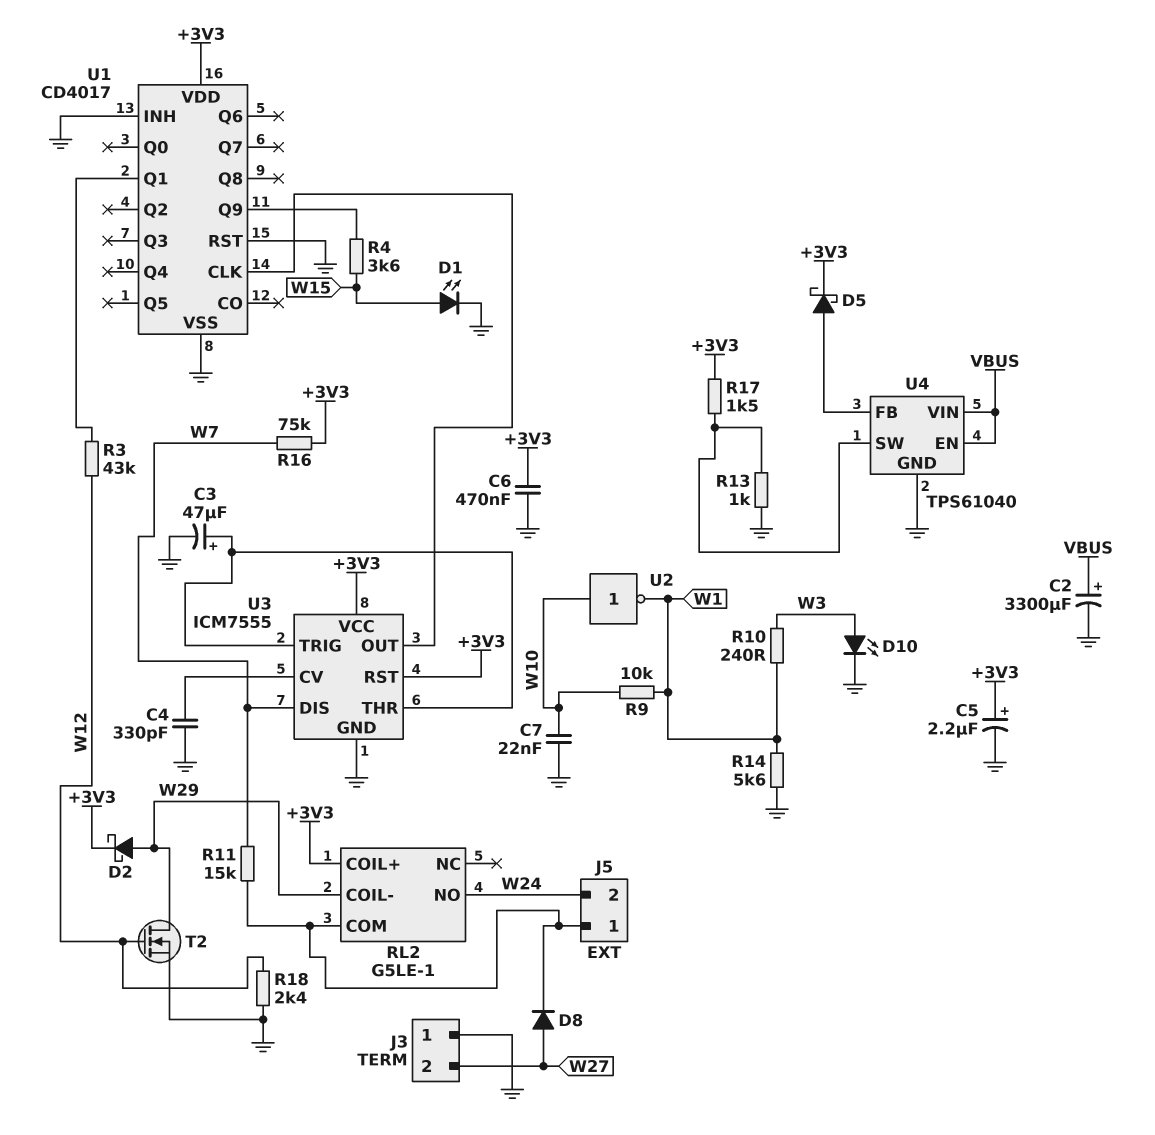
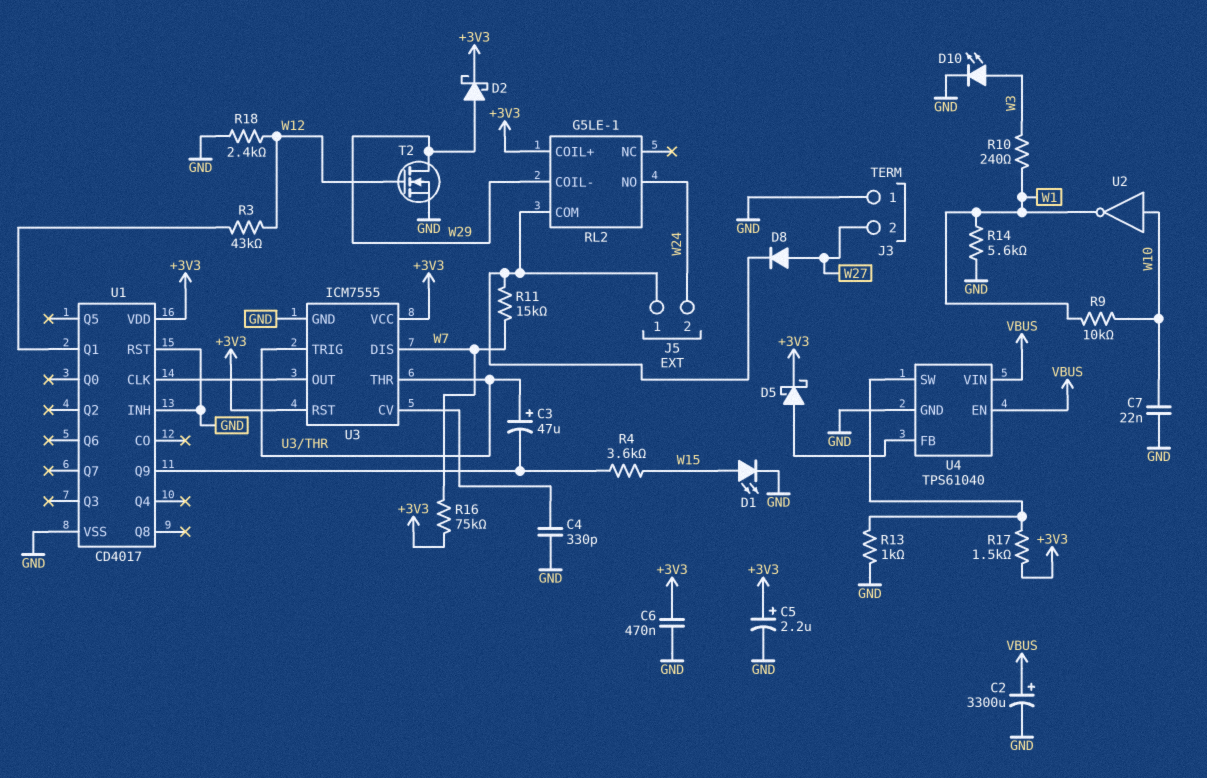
C3: 47uF (plus U3/THR, minus GND) -> 47uF (plus U3/THR, minus U1/Q9)

